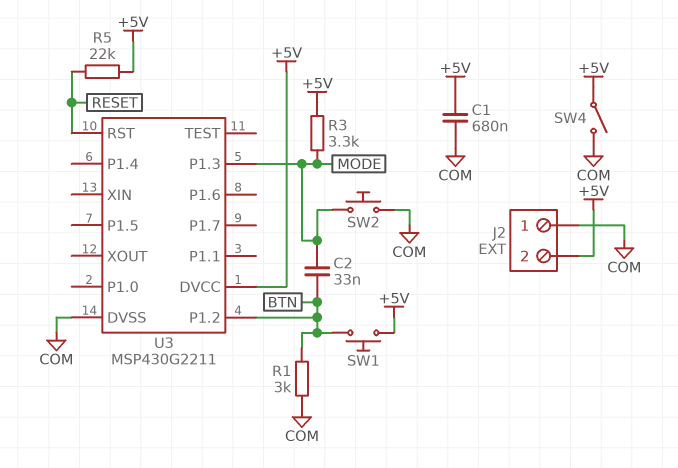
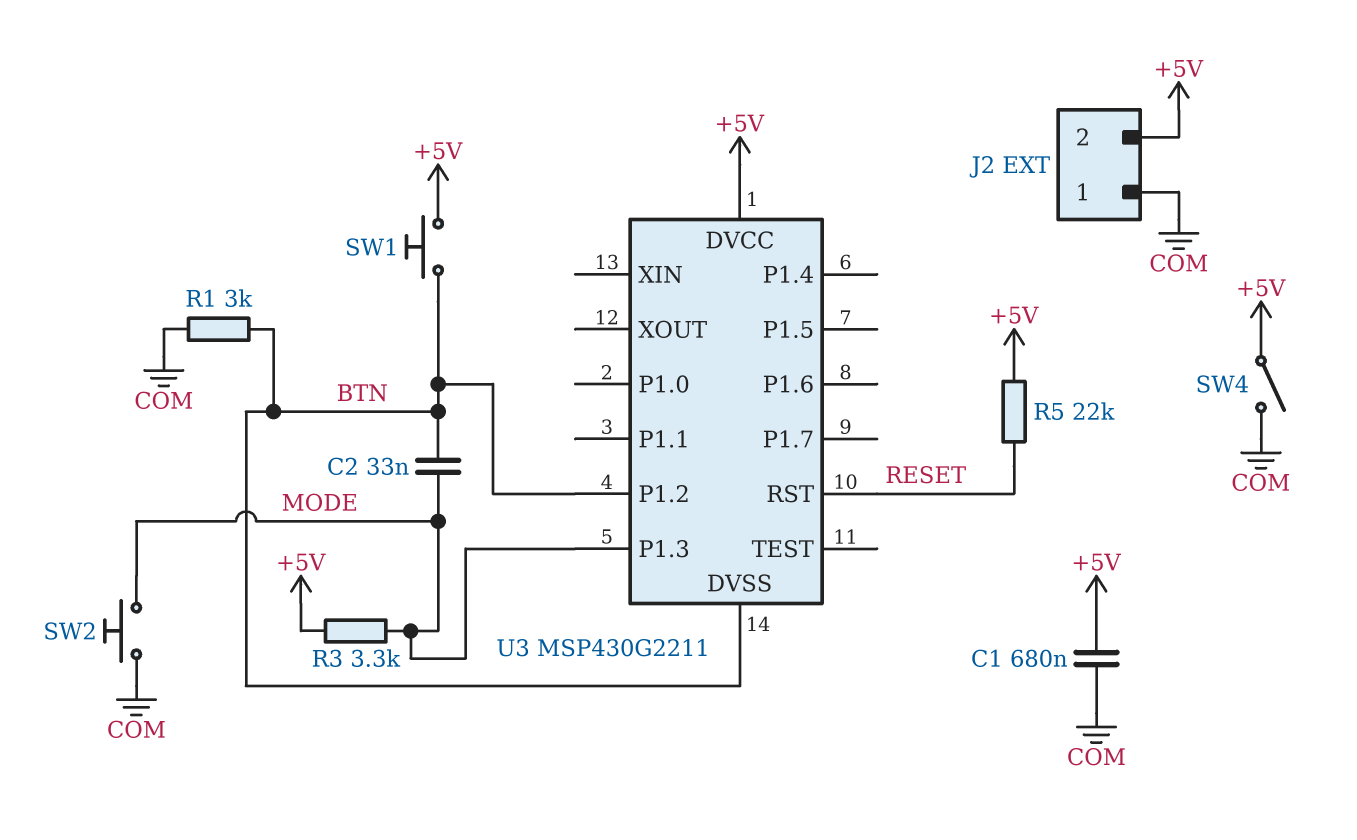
U3 pin DVSS: COM -> BTN

